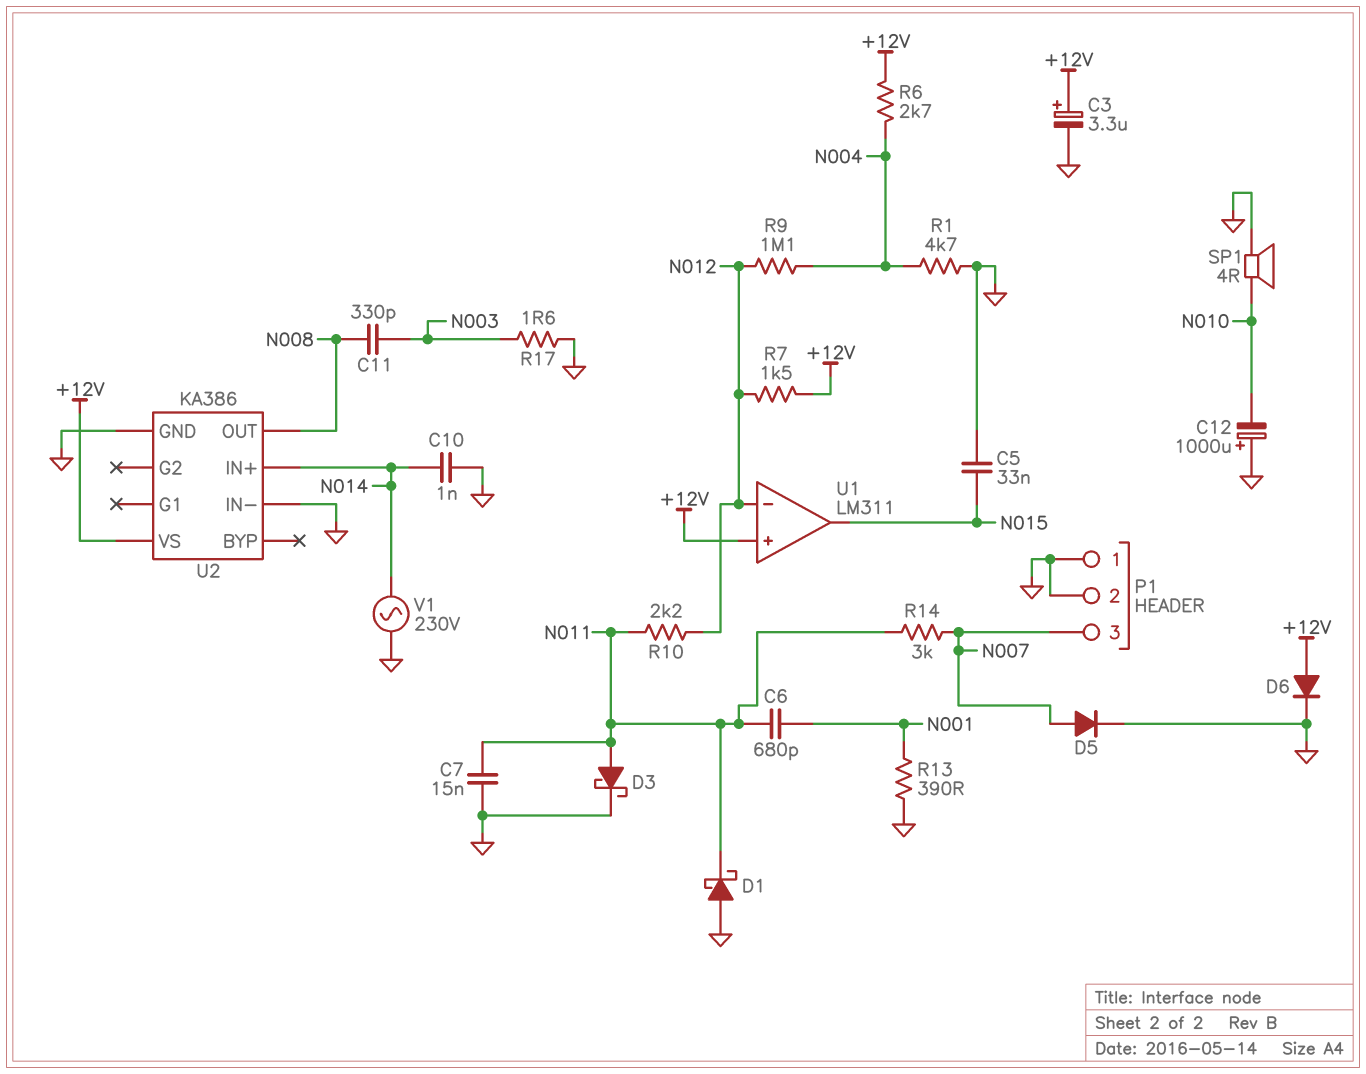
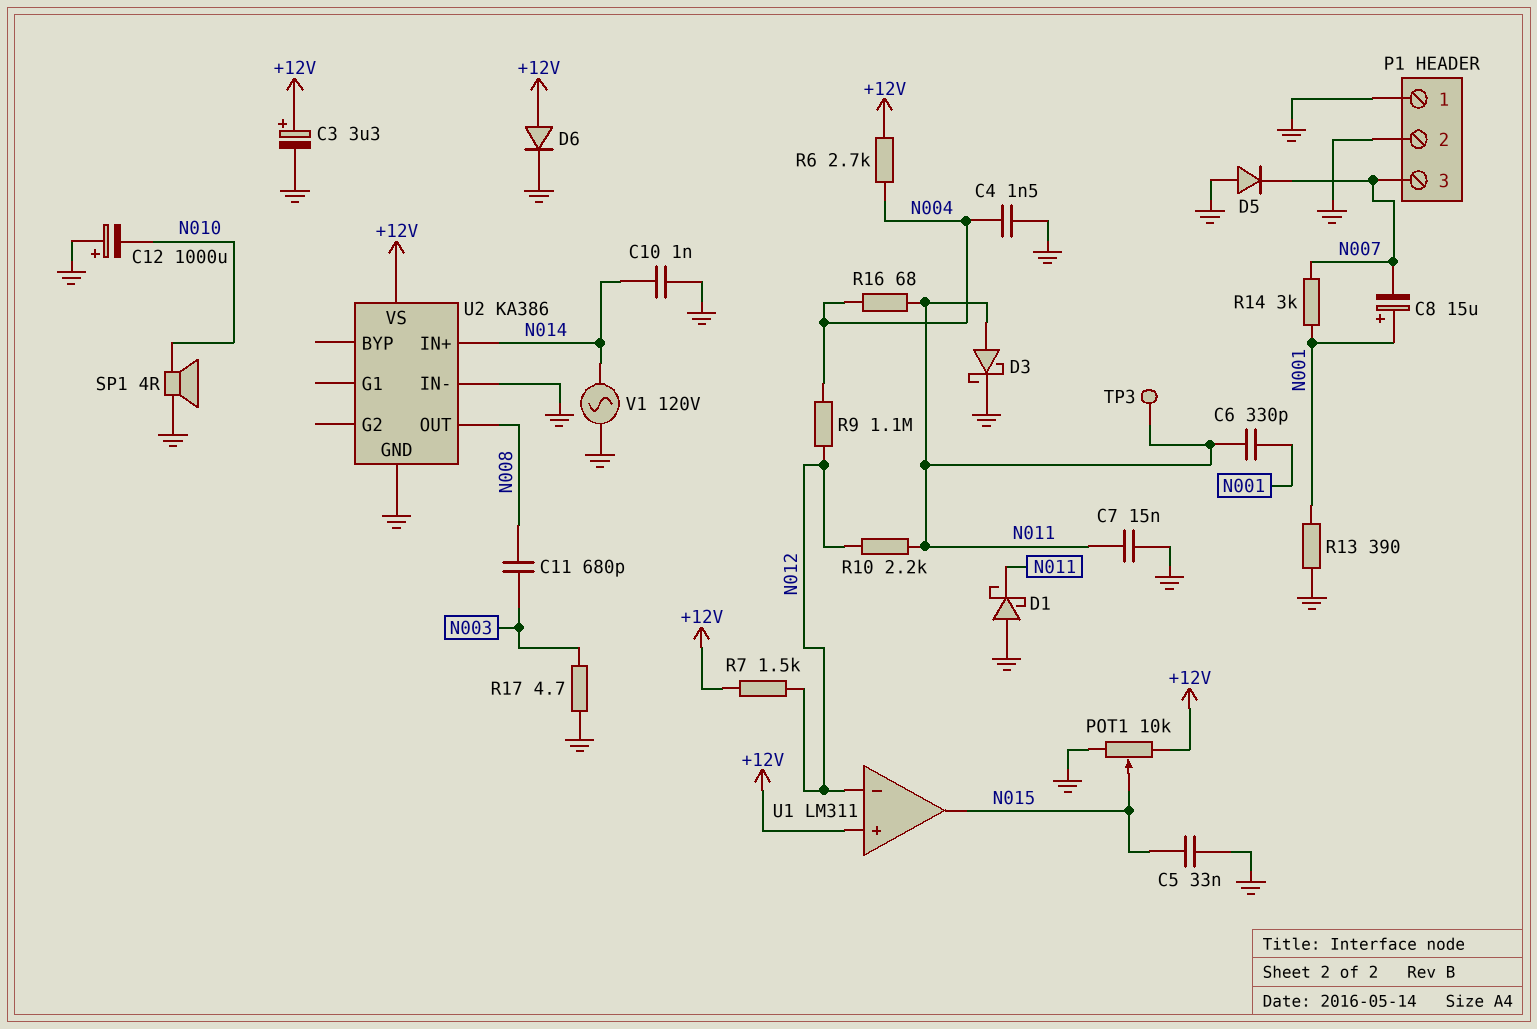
C4: none -> 1.5nF (GND, N004)
C6: 680pF (N001, N011) -> 330pF (N001, N011)
C8: none -> 15uF (plus N001, minus N007)
C11: 330pF (N003, N008) -> 680pF (N003, N008)
D5: diode (A N007, K GND) -> diode (A GND, K N007)
POT1: none -> 10k (+12V, GND, wiper N015)
R1: 4.7k (GND, N004) -> none
R14: 3k (N007, N011) -> 3k (N001, N007)
R16: none -> 68 (N004, N011)
R17: 1.6 (GND, N003) -> 4.7 (GND, N003)
TP3: none -> test point (N011)
V1: AC 230V (GND, N014) -> AC 120V (GND, N014)

